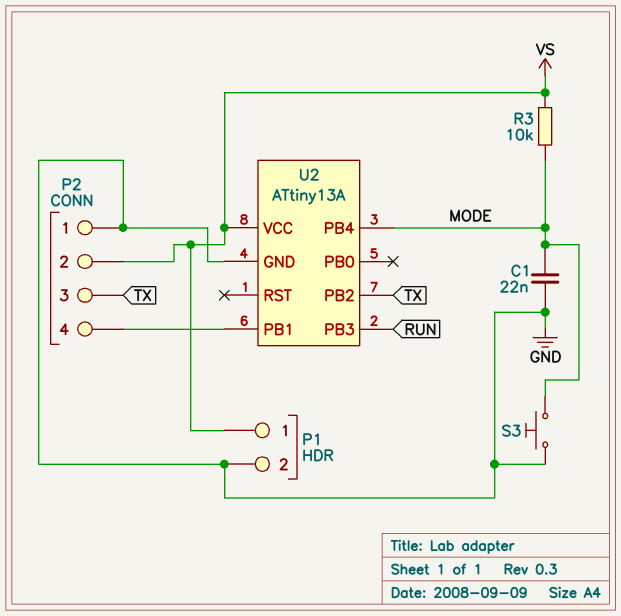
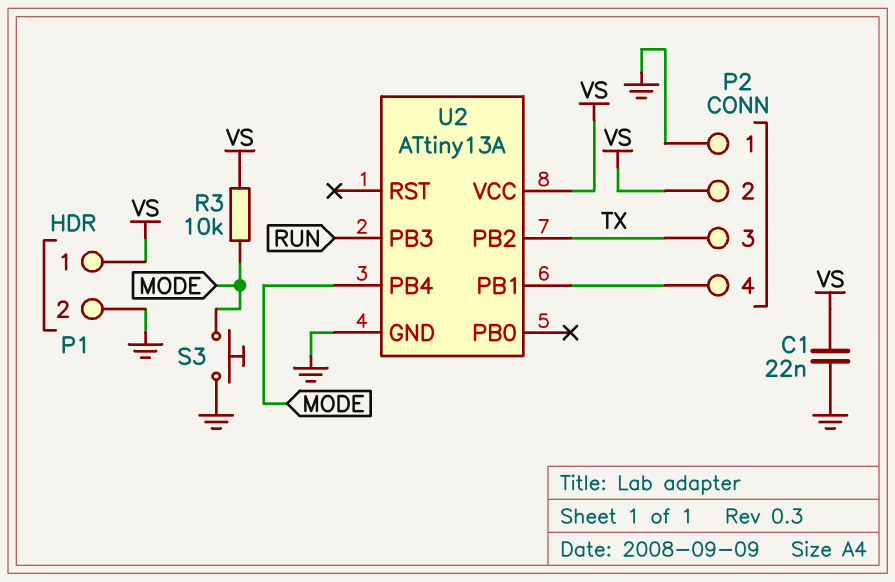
C1: 22nF (GND, MODE) -> 22nF (GND, VS)

